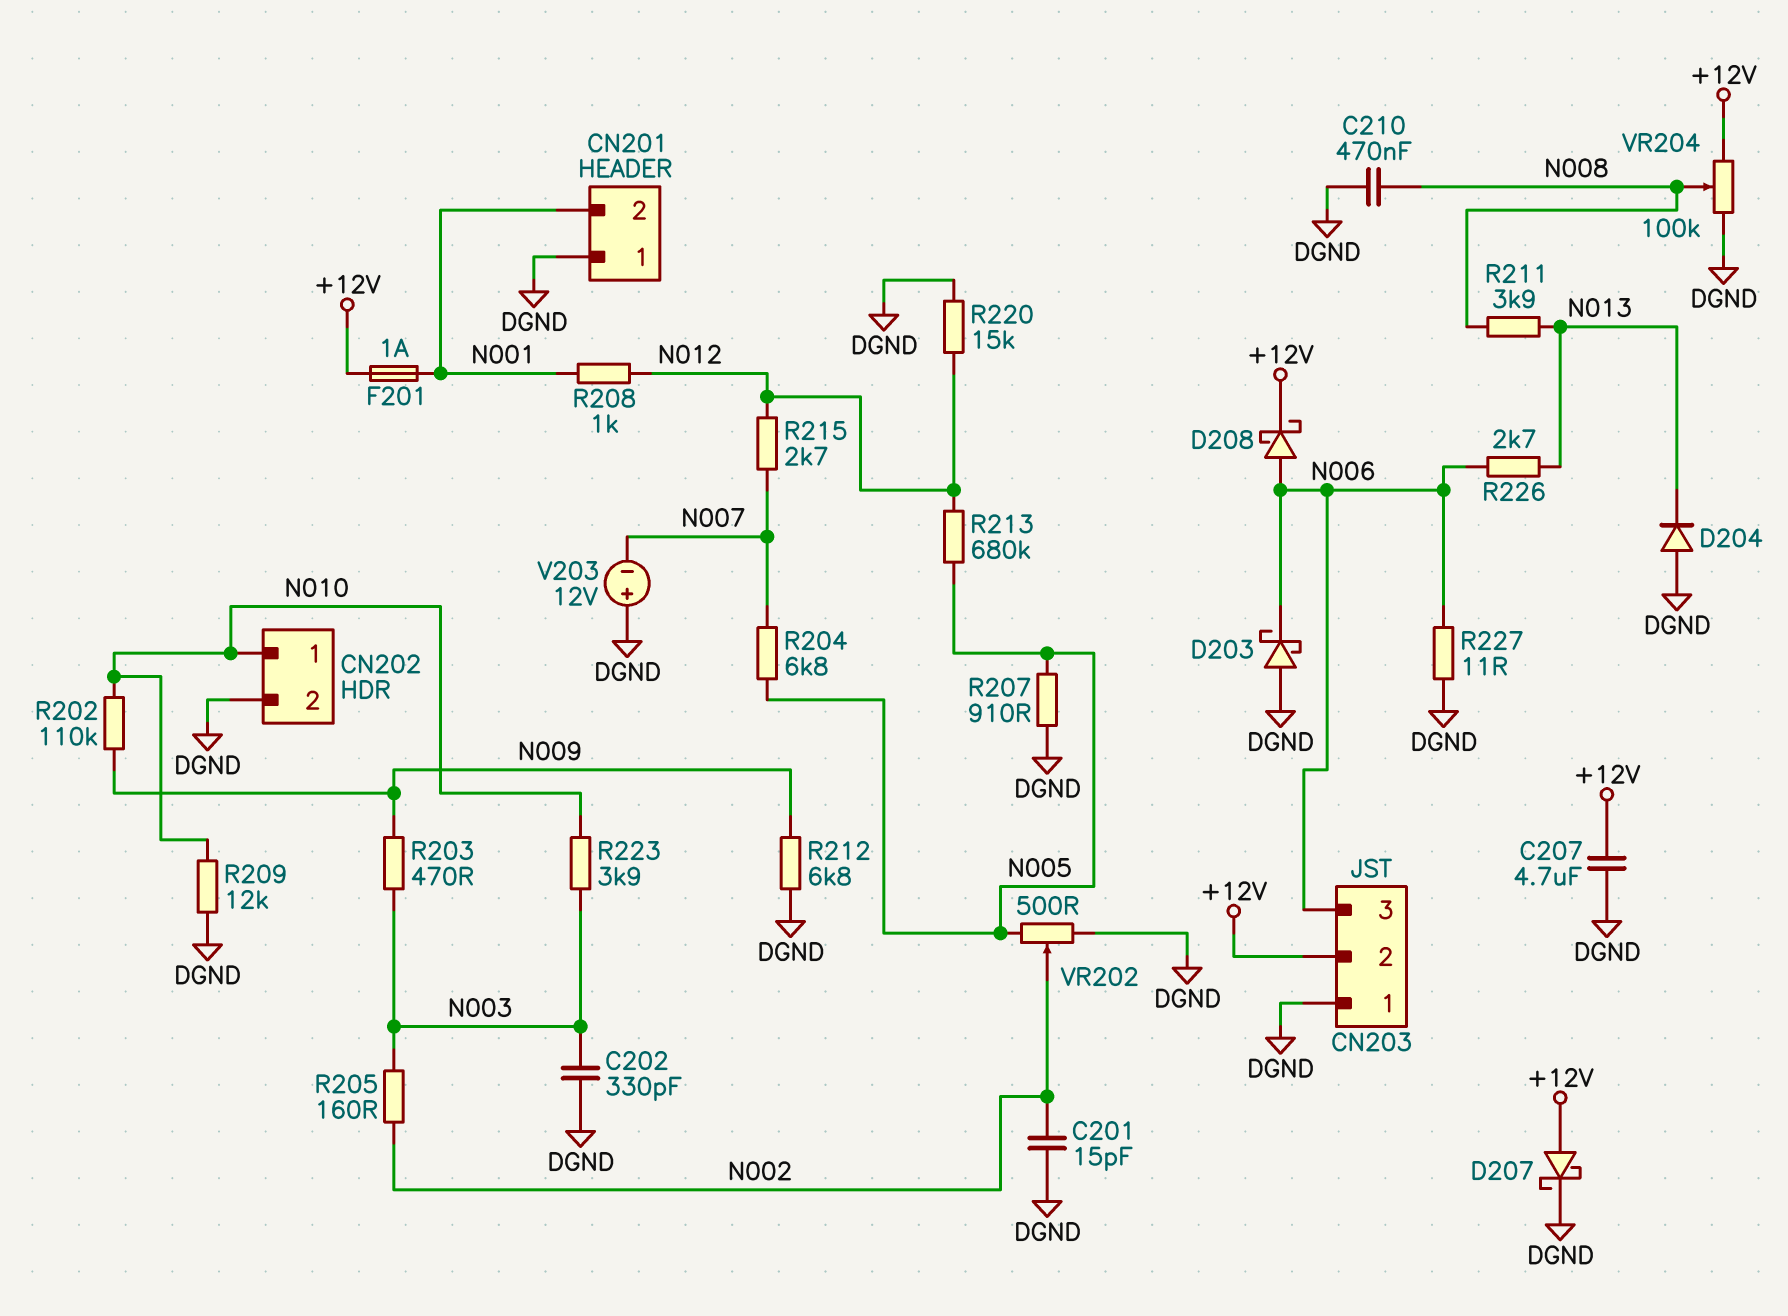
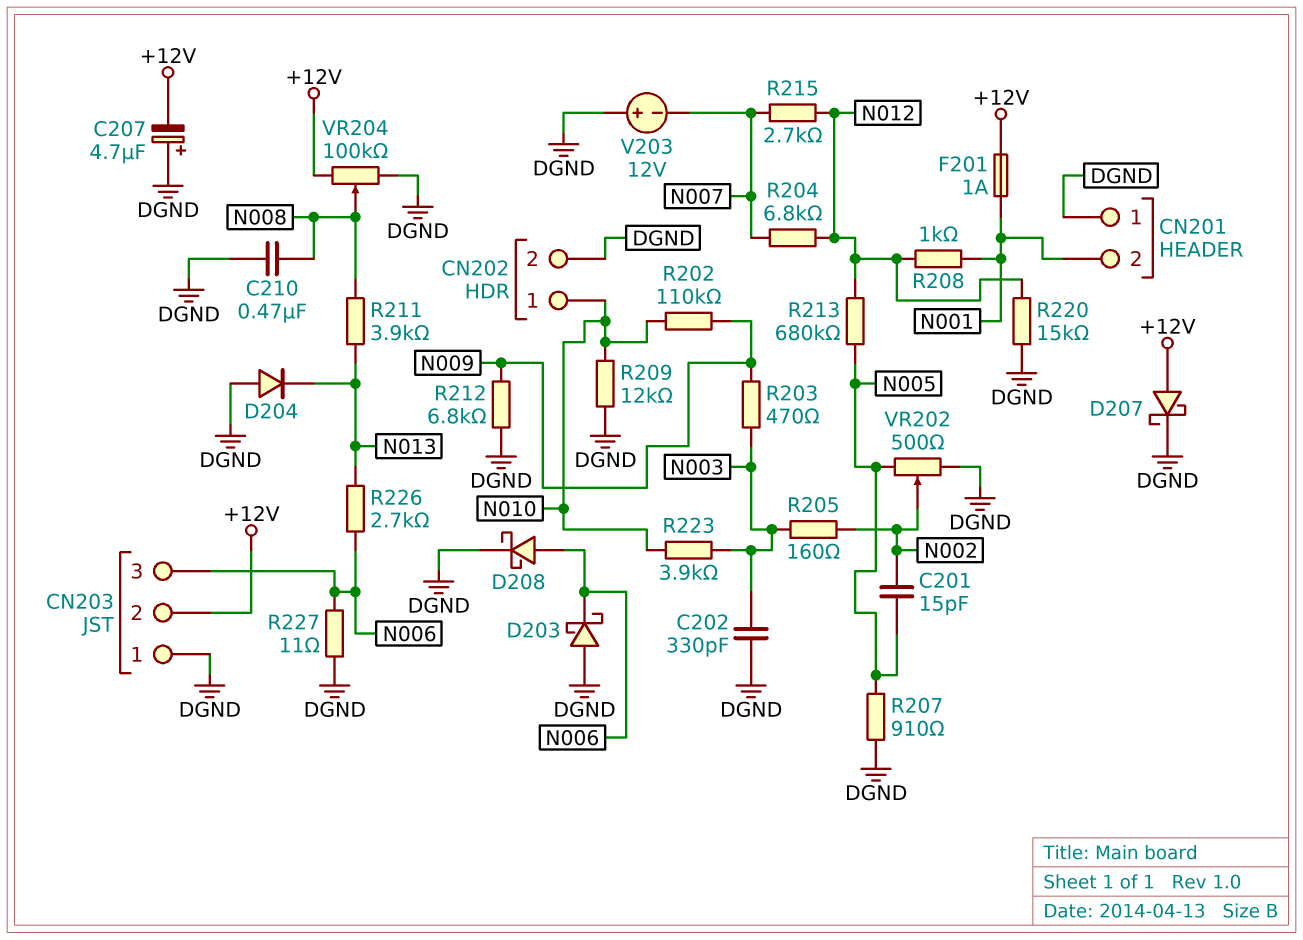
C201: 15pF (DGND, N002) -> 15pF (N002, N005)
C207: 4.7uF (+12V, DGND) -> 4.7uF (plus DGND, minus +12V)
D208: schottky (A N006, K +12V) -> schottky (A N006, K DGND)
R204: 6.8k (N005, N007) -> 6.8k (N007, N012)

